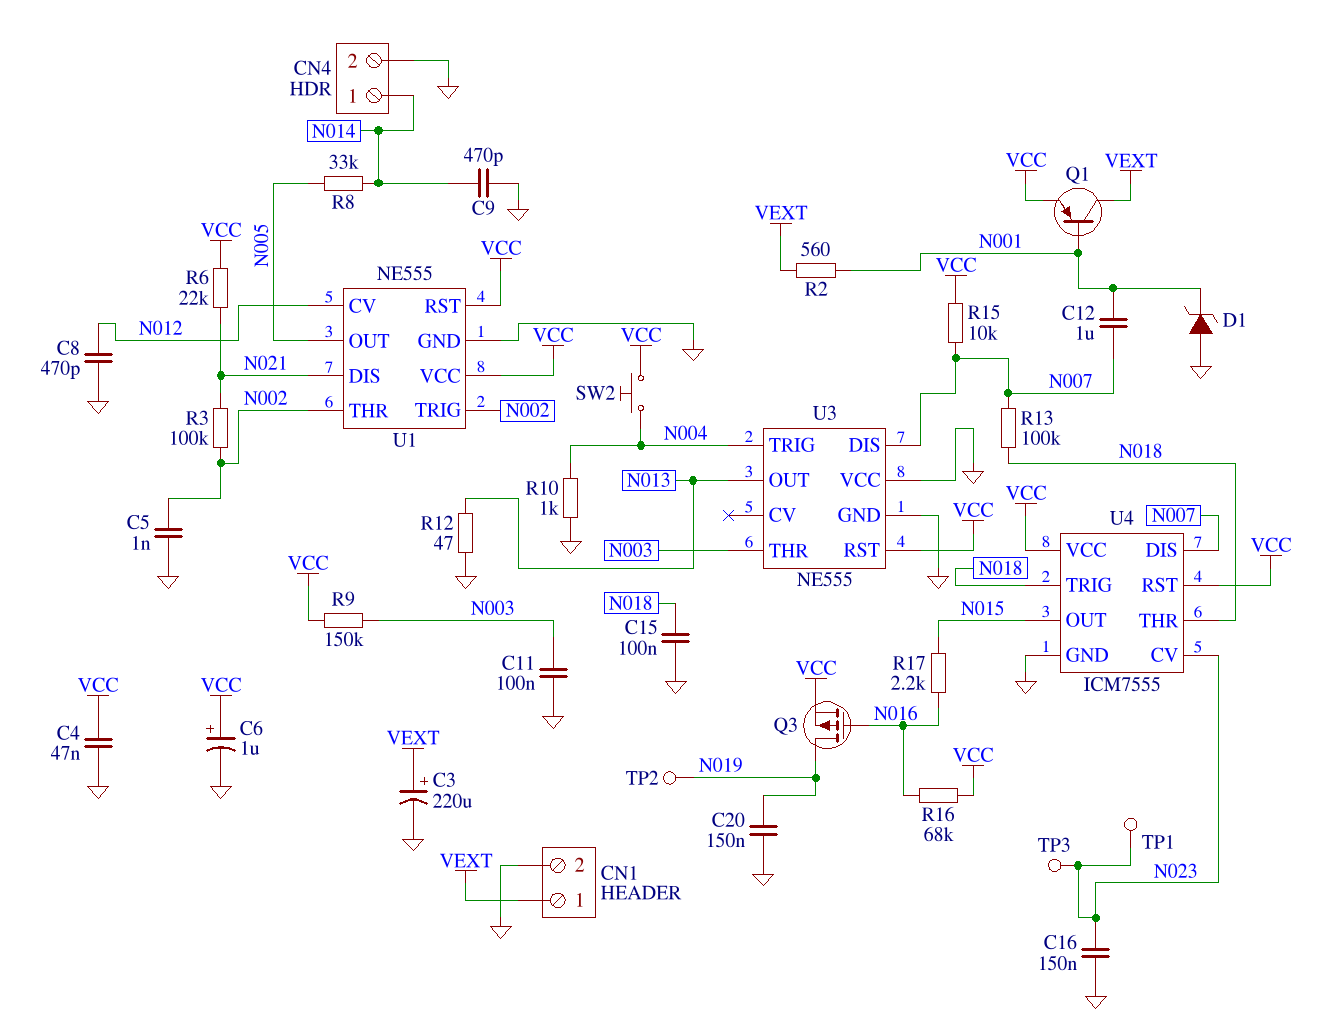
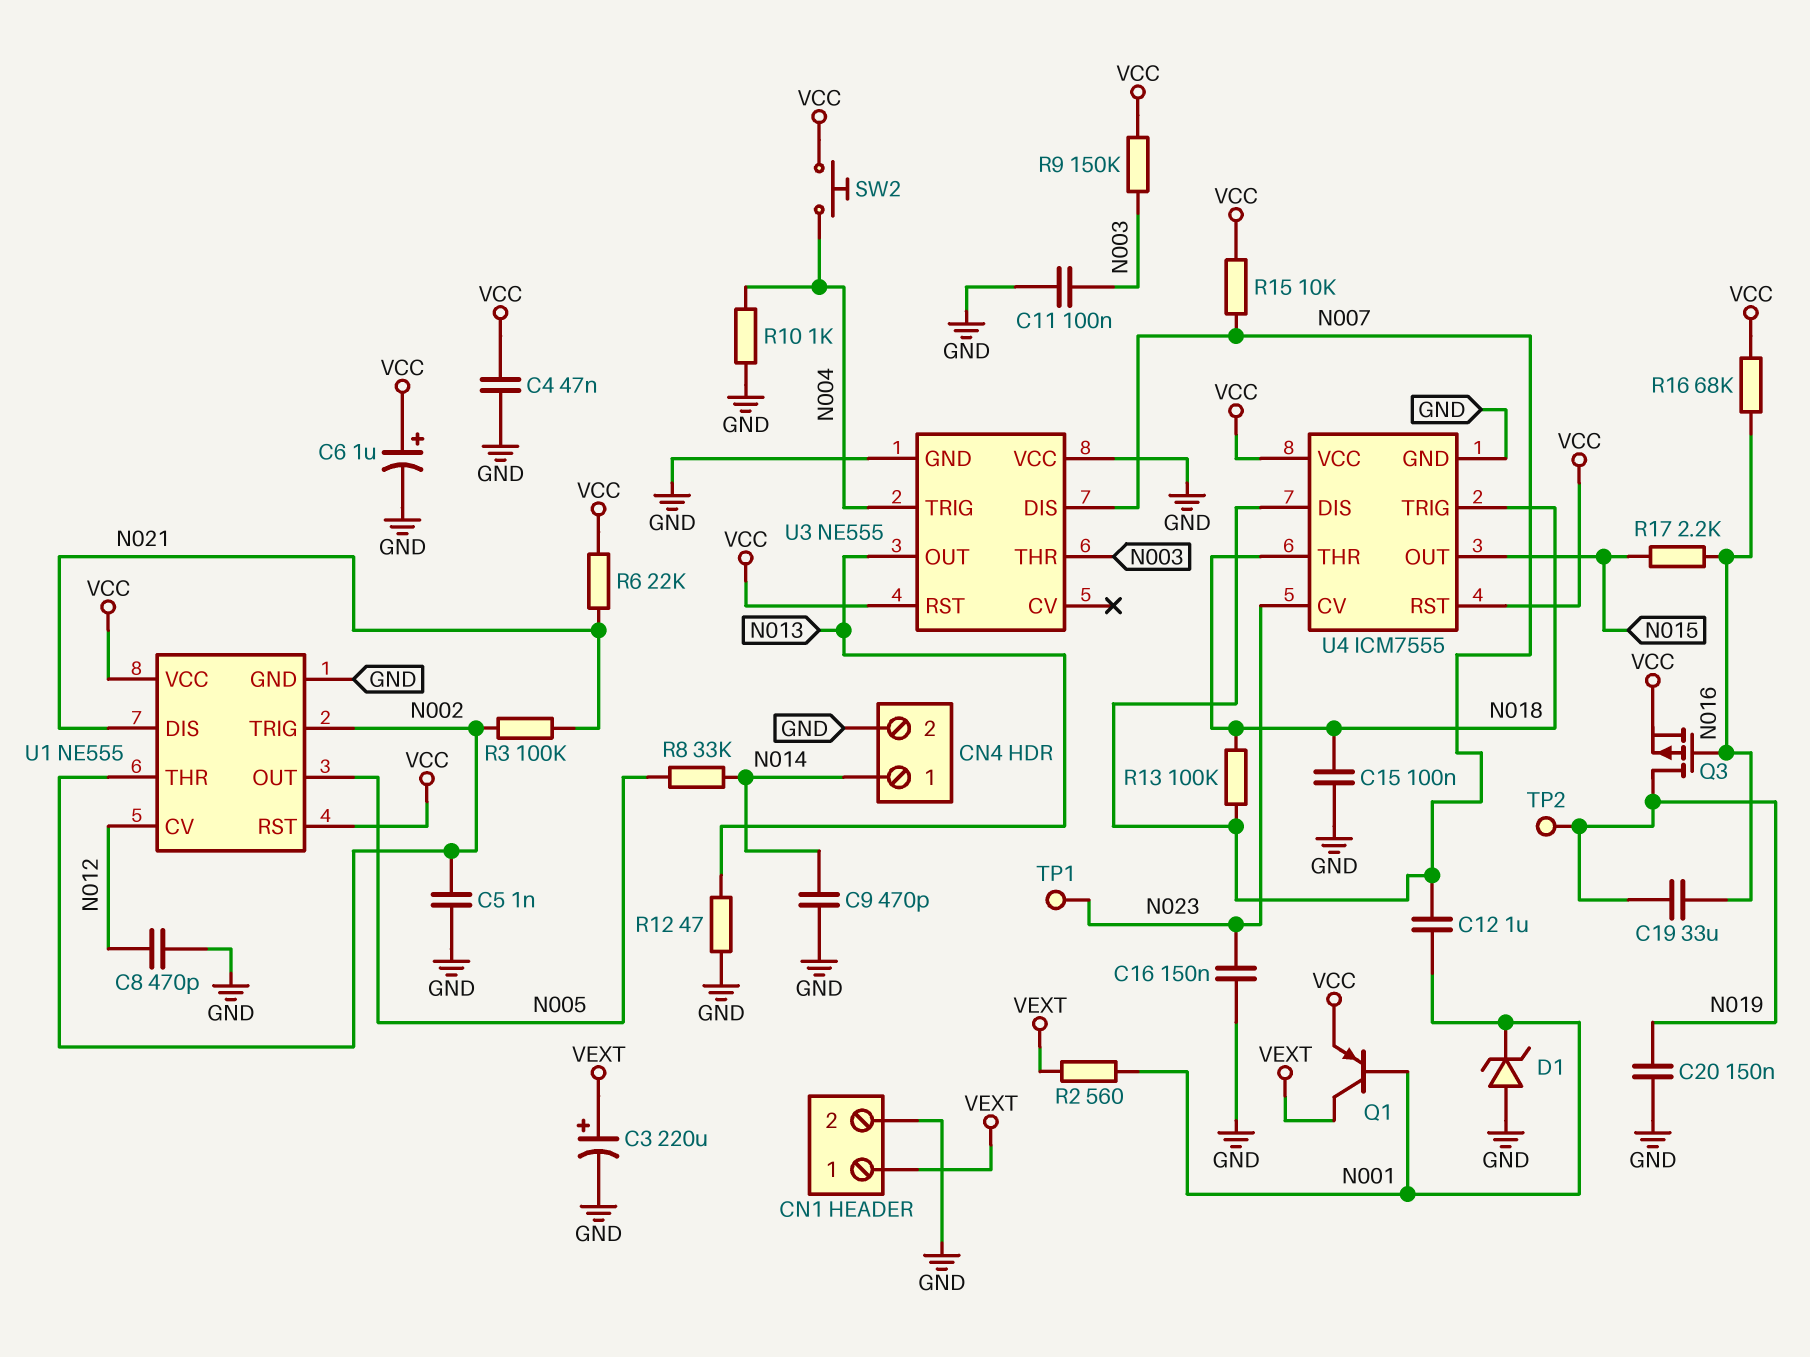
C19: none -> 33uF (N016, N019)
TP3: test point (N023) -> none

